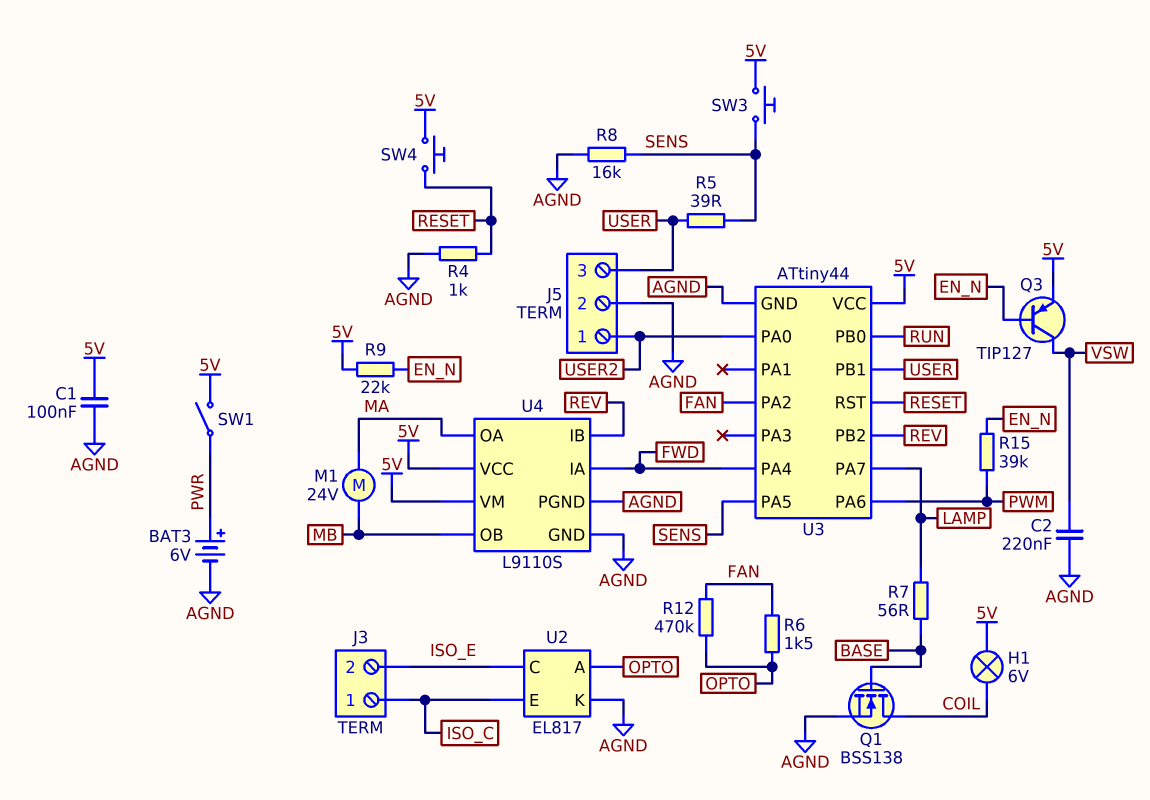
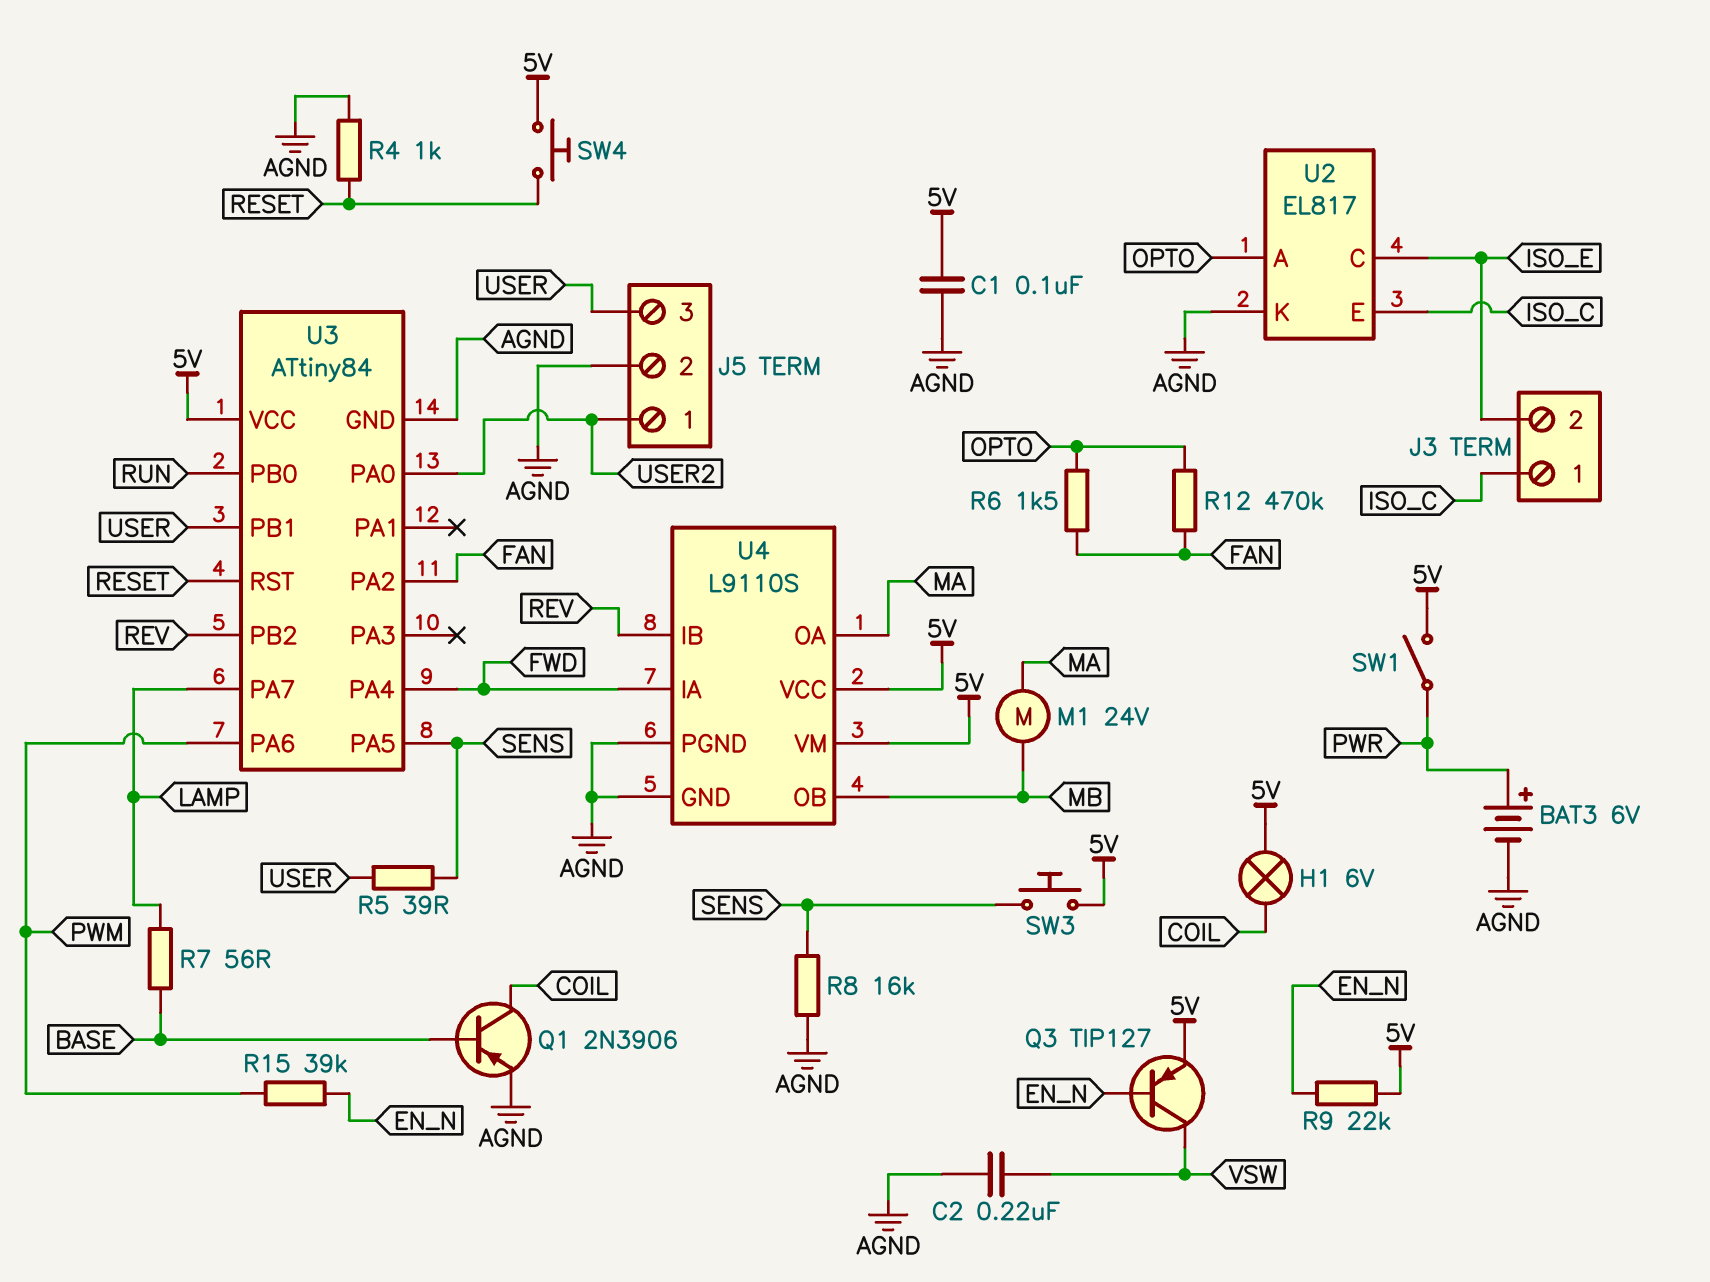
Q1: NMOS BSS138 (G BASE, D COIL, S AGND) -> PNP 2N3906 (B BASE, C COIL, E AGND)
U3: ATtiny44 -> ATtiny84

